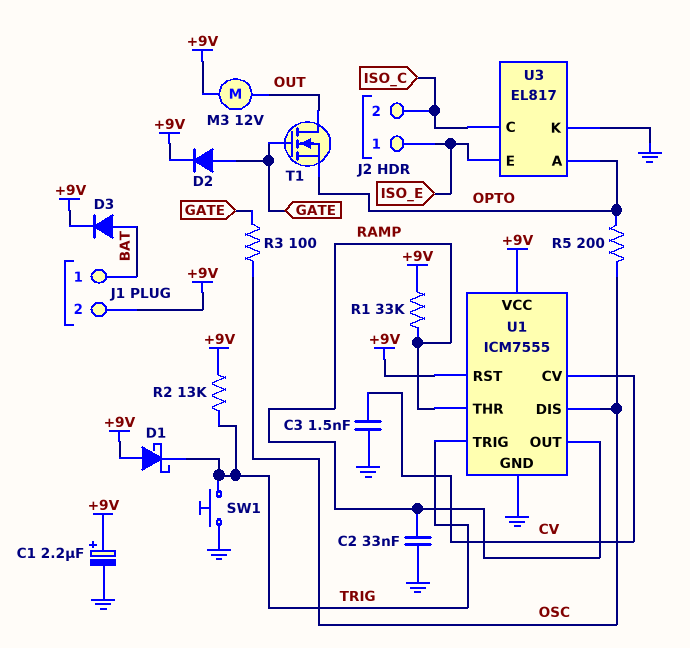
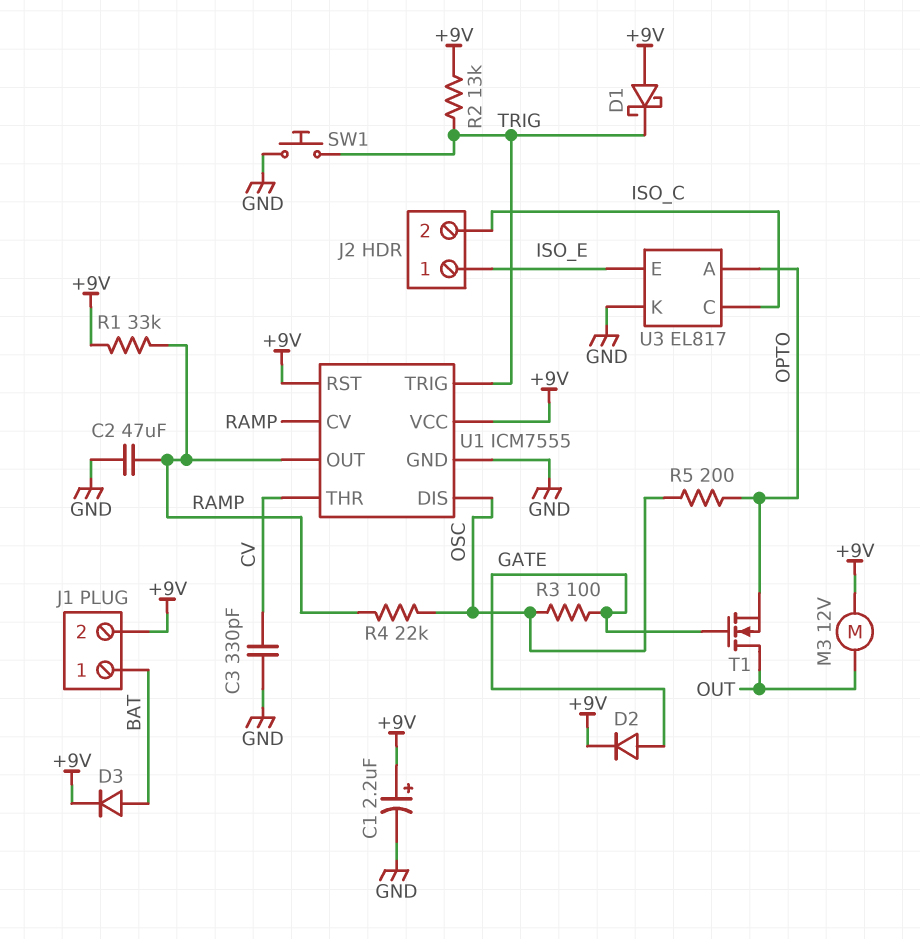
C2: 33nF (GND, RAMP) -> 47uF (GND, RAMP)
C3: 1.5nF (CV, GND) -> 330pF (CV, GND)
R4: none -> 22k (OSC, RAMP)
U1 pin CV: CV -> RAMP
U1 pin THR: RAMP -> CV

